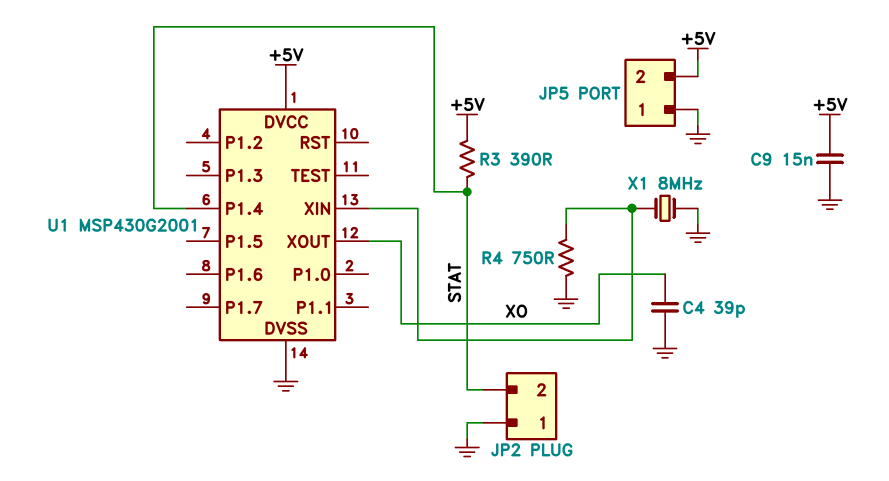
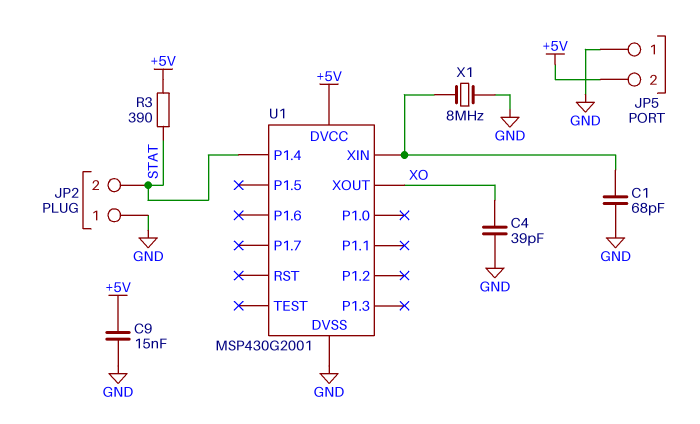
C1: none -> 68pF (GND, U1/XIN)
R4: 750 (GND, U1/XIN) -> none

